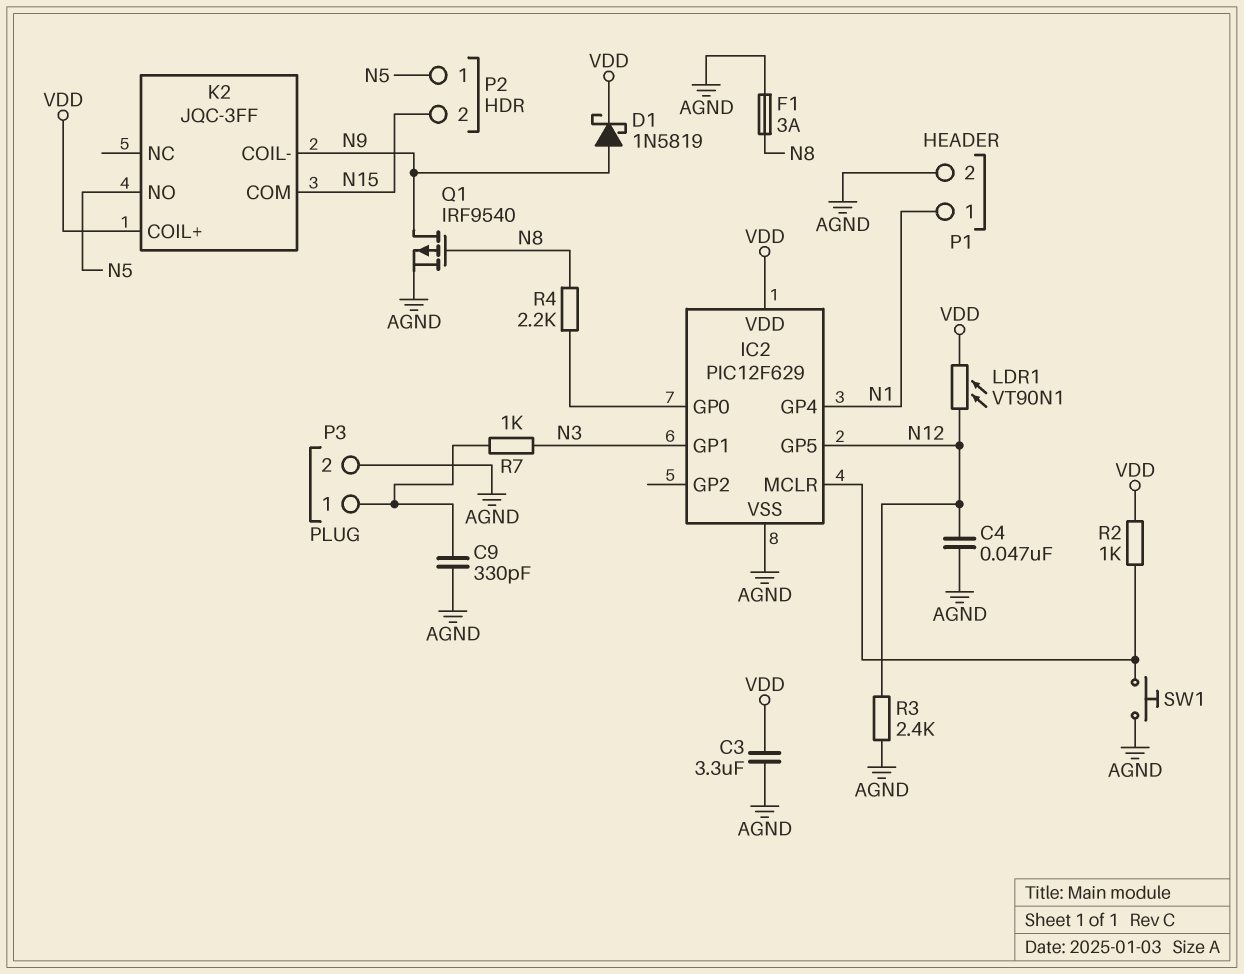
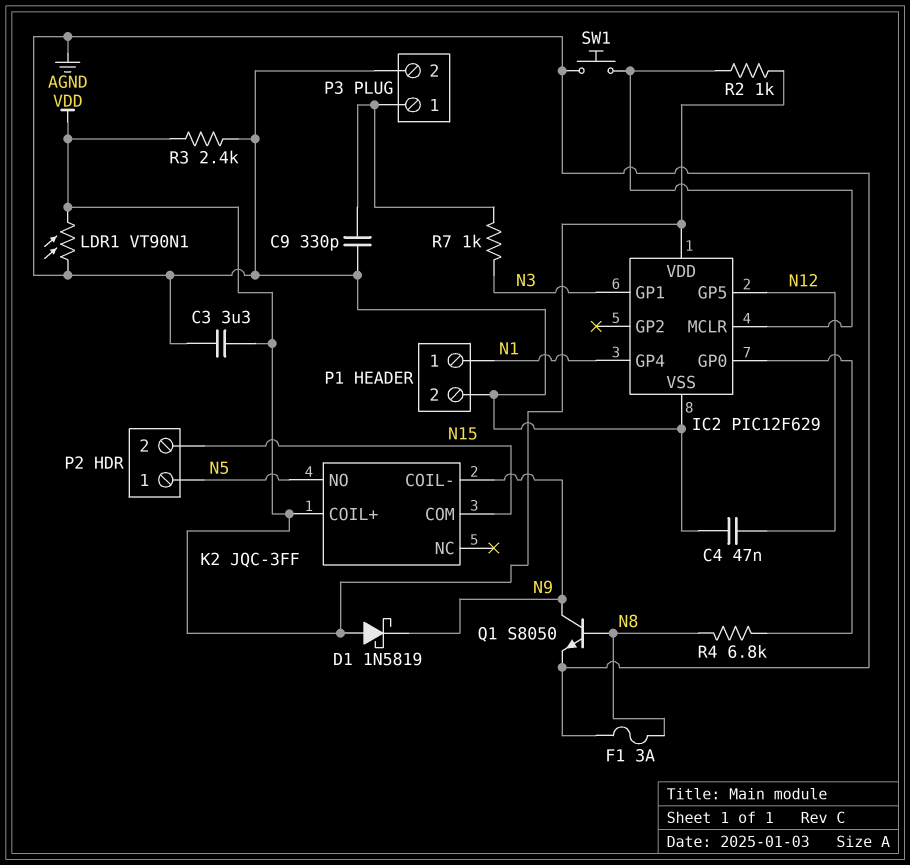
D1: schottky 1N5819 (A N9, K VDD) -> schottky 1N5819 (A VDD, K N9)
LDR1: VT90N1 (N12, VDD) -> VT90N1 (AGND, VDD)
Q1: PMOS IRF9540 (G N8, D N9, S AGND) -> NPN S8050 (B N8, C N9, E AGND)
R3: 2.4k (AGND, N12) -> 2.4k (AGND, VDD)
R4: 2.2k (IC2/GP0, N8) -> 6.8k (IC2/GP0, N8)

